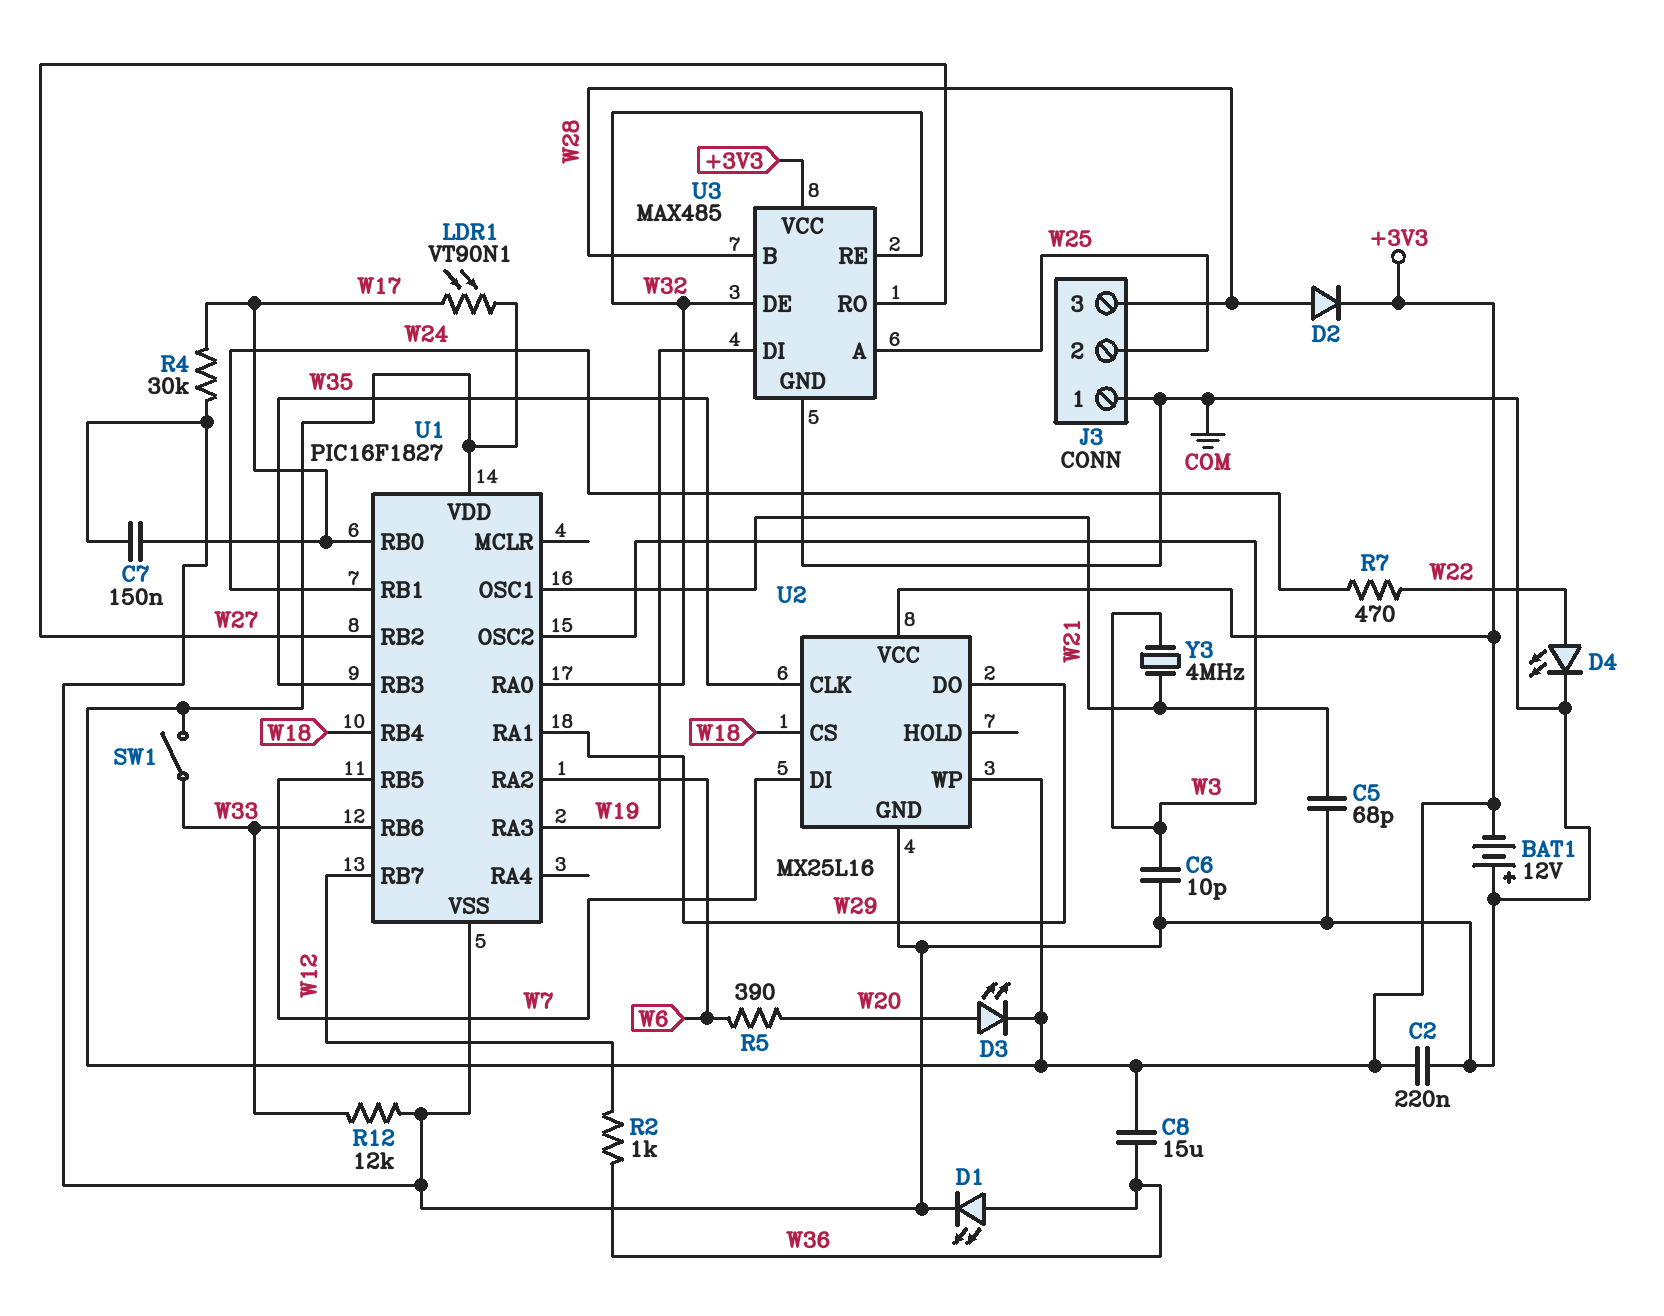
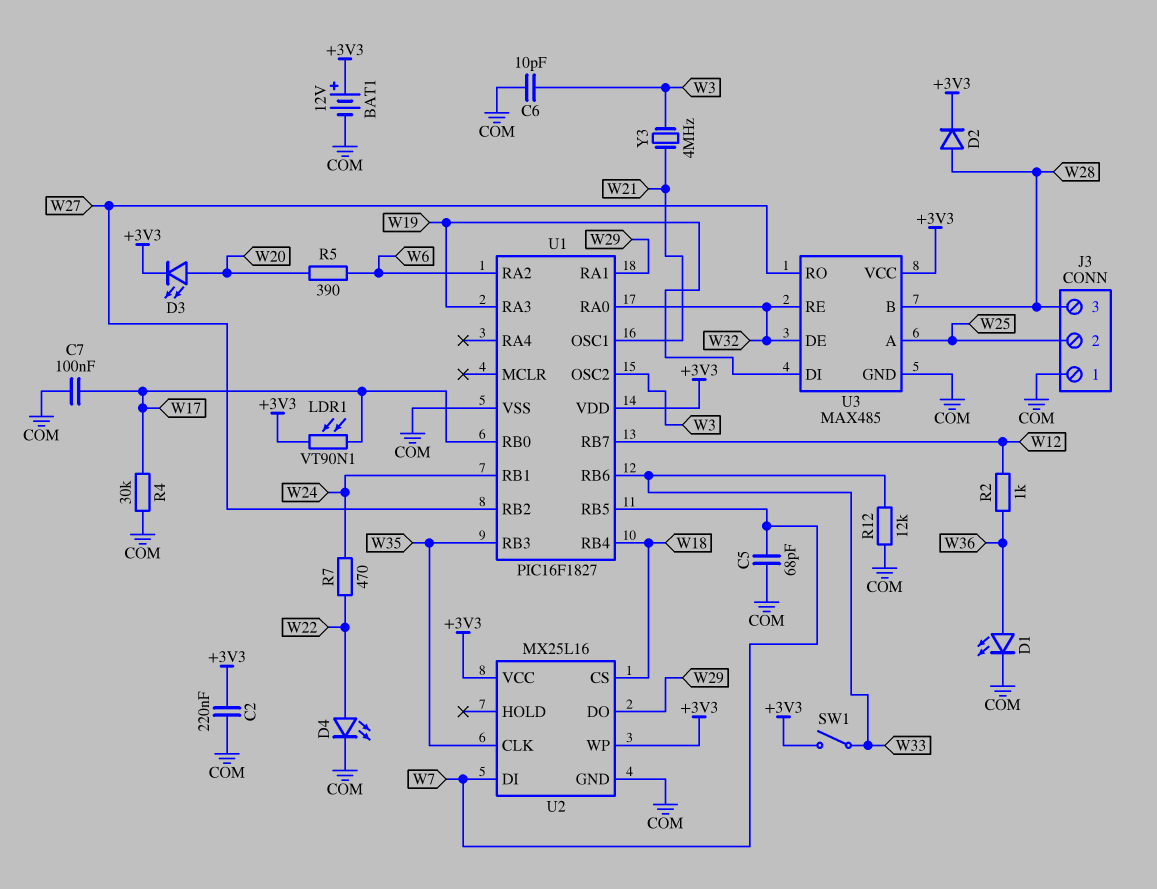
BAT1: 12V (plus COM, minus +3V3) -> 12V (plus +3V3, minus COM)
C5: 68pF (COM, W21) -> 68pF (COM, W7)
C7: 150nF (COM, W17) -> 100nF (COM, W17)
C8: 15uF (+3V3, W36) -> none

